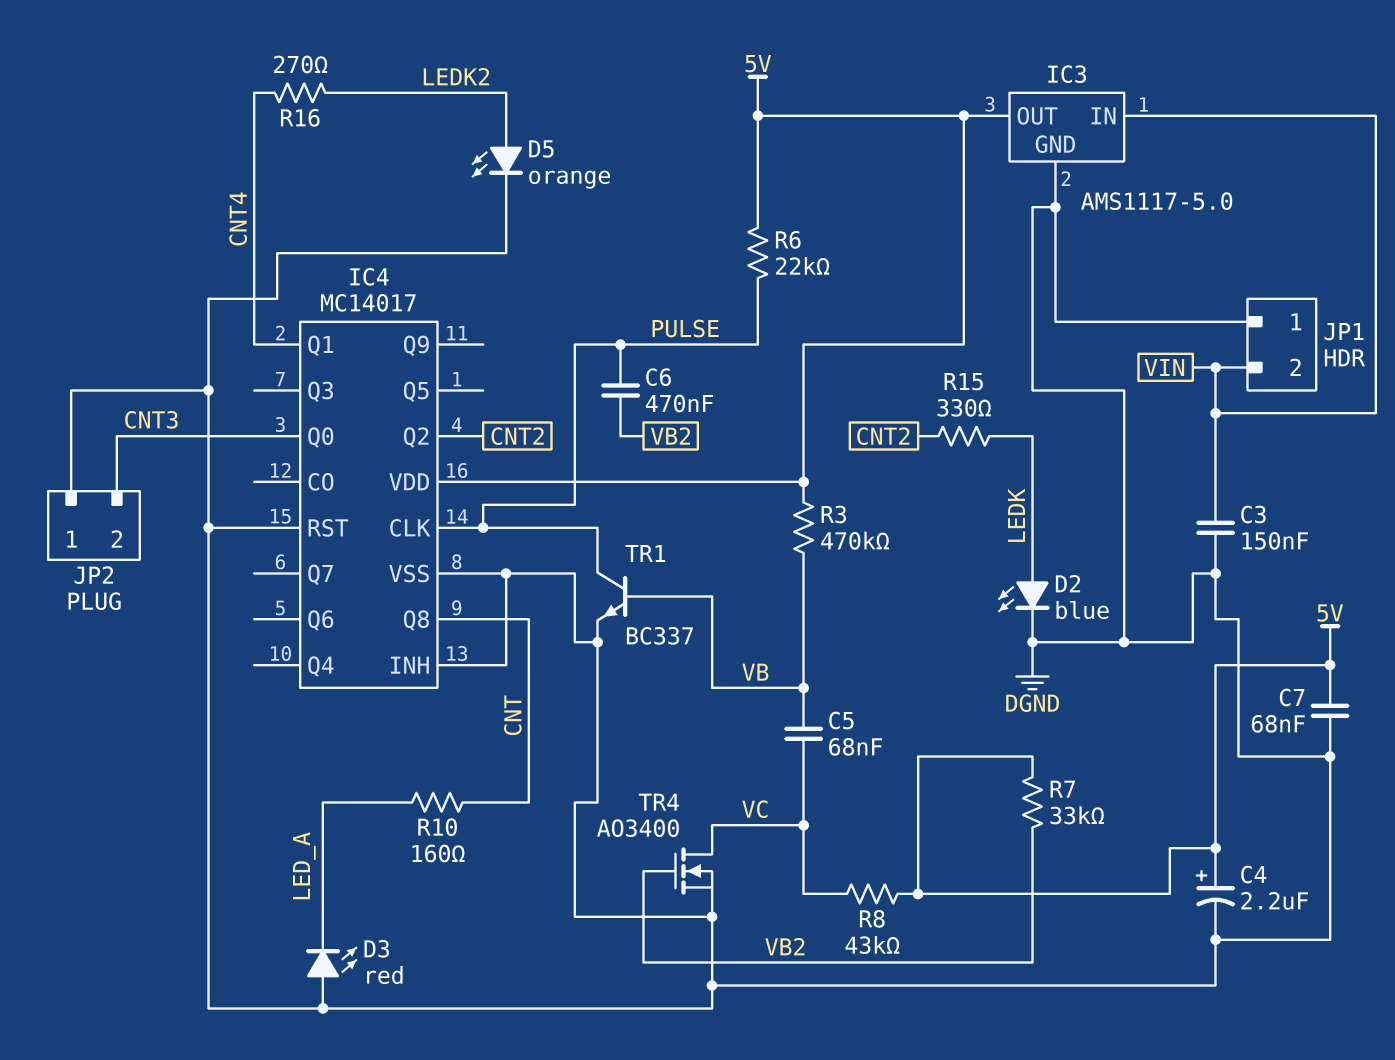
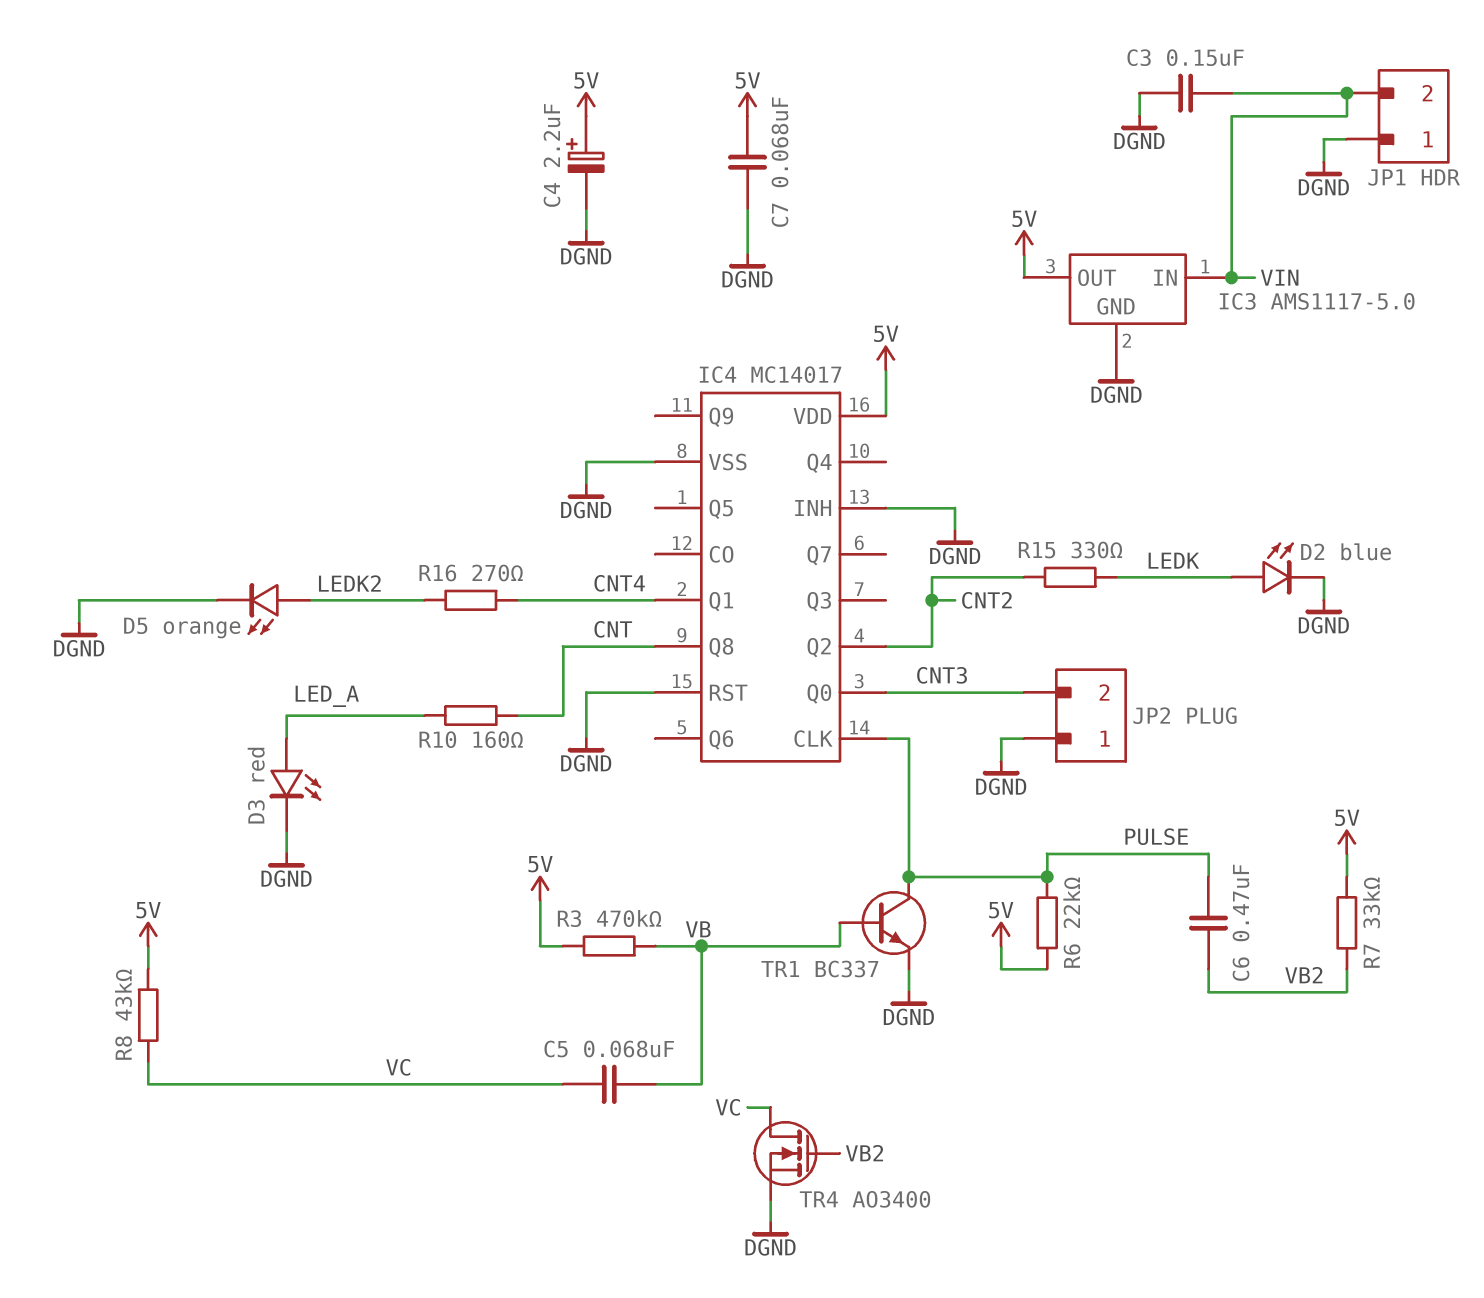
D3: LED red (A DGND, K LED_A) -> LED red (A LED_A, K DGND)

